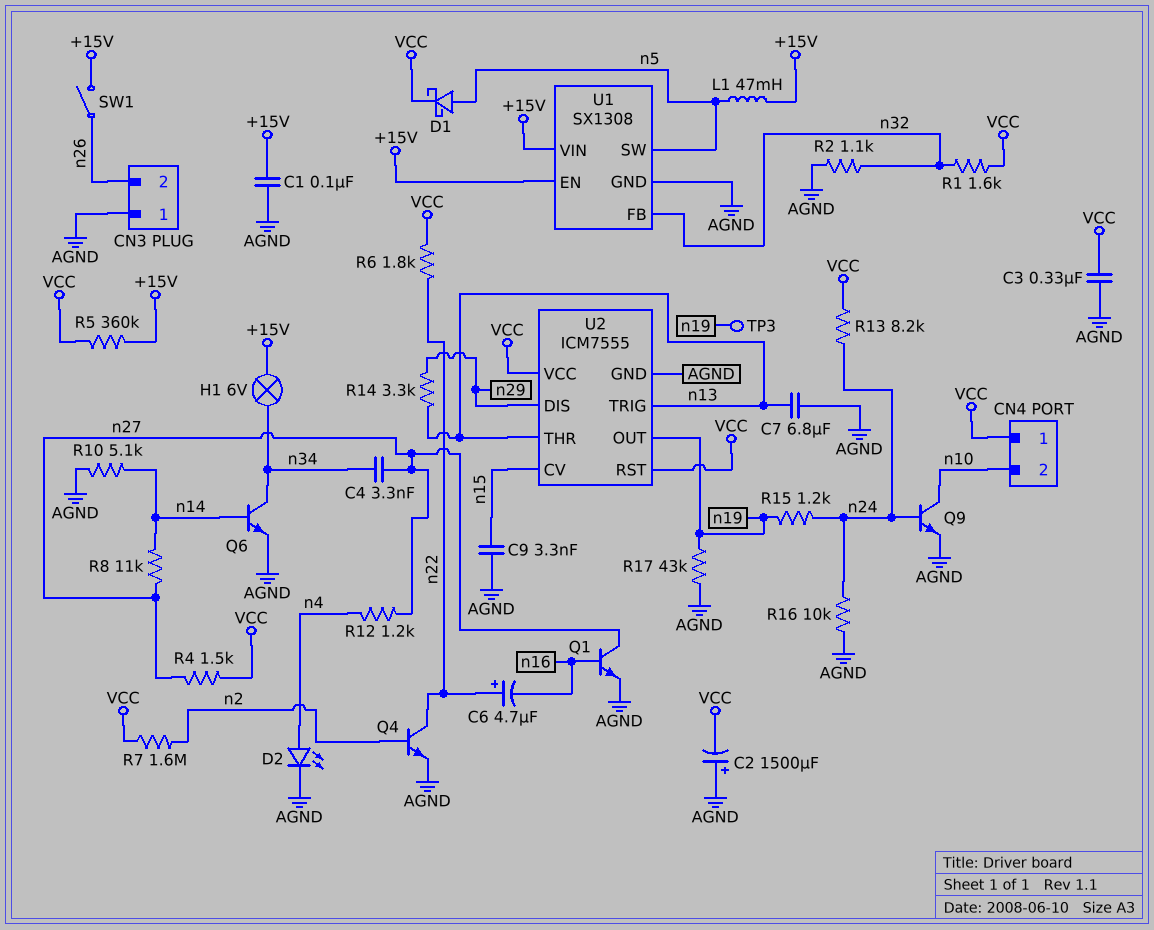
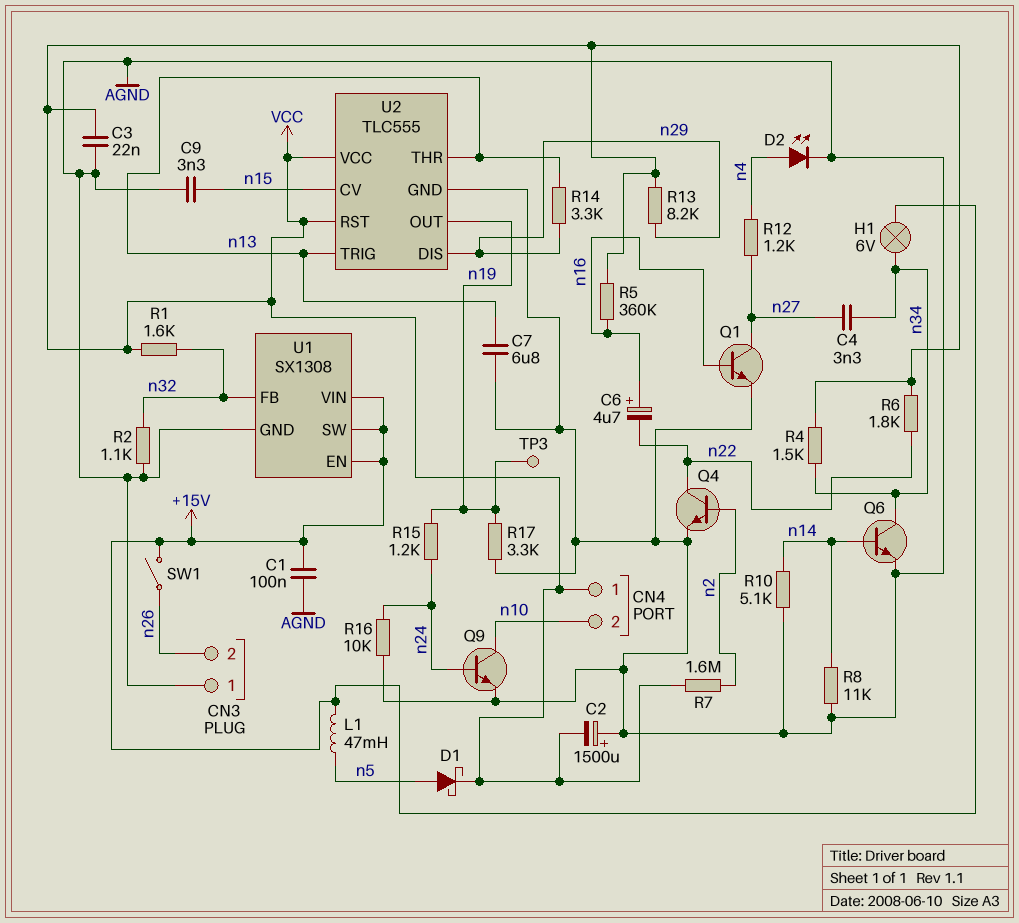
C3: 330nF (AGND, VCC) -> 22nF (AGND, VCC)
C6: 4.7uF (plus n22, minus n16) -> 4.7uF (plus n16, minus n22)
R4: 1.5k (VCC, n27) -> 1.5k (VCC, n34)
R5: 360k (+15V, VCC) -> 360k (VCC, n16)
R8: 11k (n14, n27) -> 11k (AGND, n14)
R13: 8.2k (VCC, n24) -> 8.2k (VCC, n29)
R17: 43k (AGND, n19) -> 3.3k (AGND, n19)
U1 pin SW: n5 -> +15V
U2: ICM7555 -> TLC555

